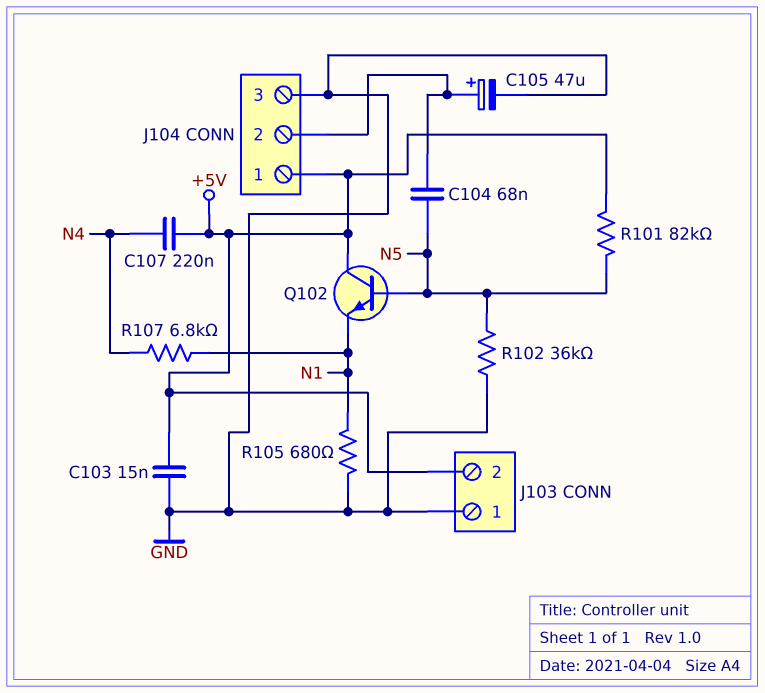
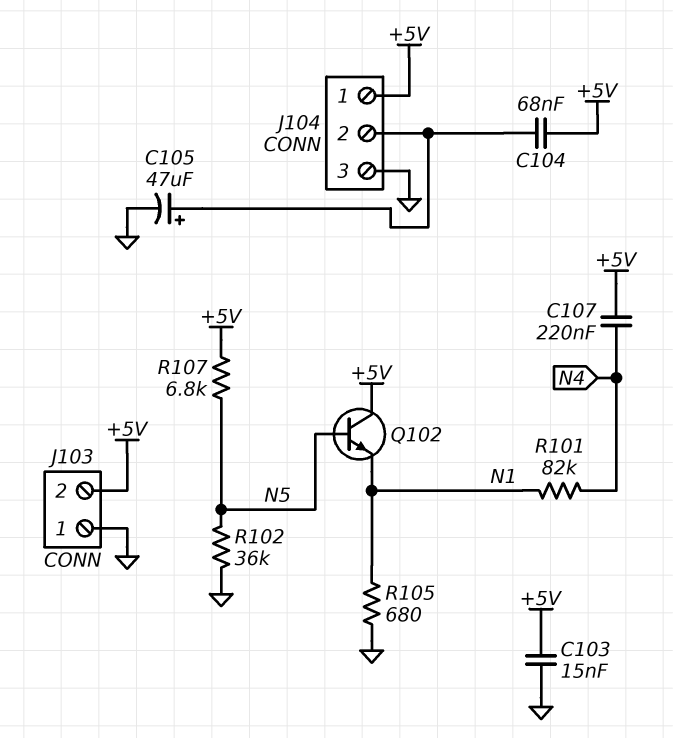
C104: 68nF (J104/2, N5) -> 68nF (+5V, J104/2)
R101: 82k (+5V, N5) -> 82k (N1, N4)
R107: 6.8k (N1, N4) -> 6.8k (+5V, N5)

